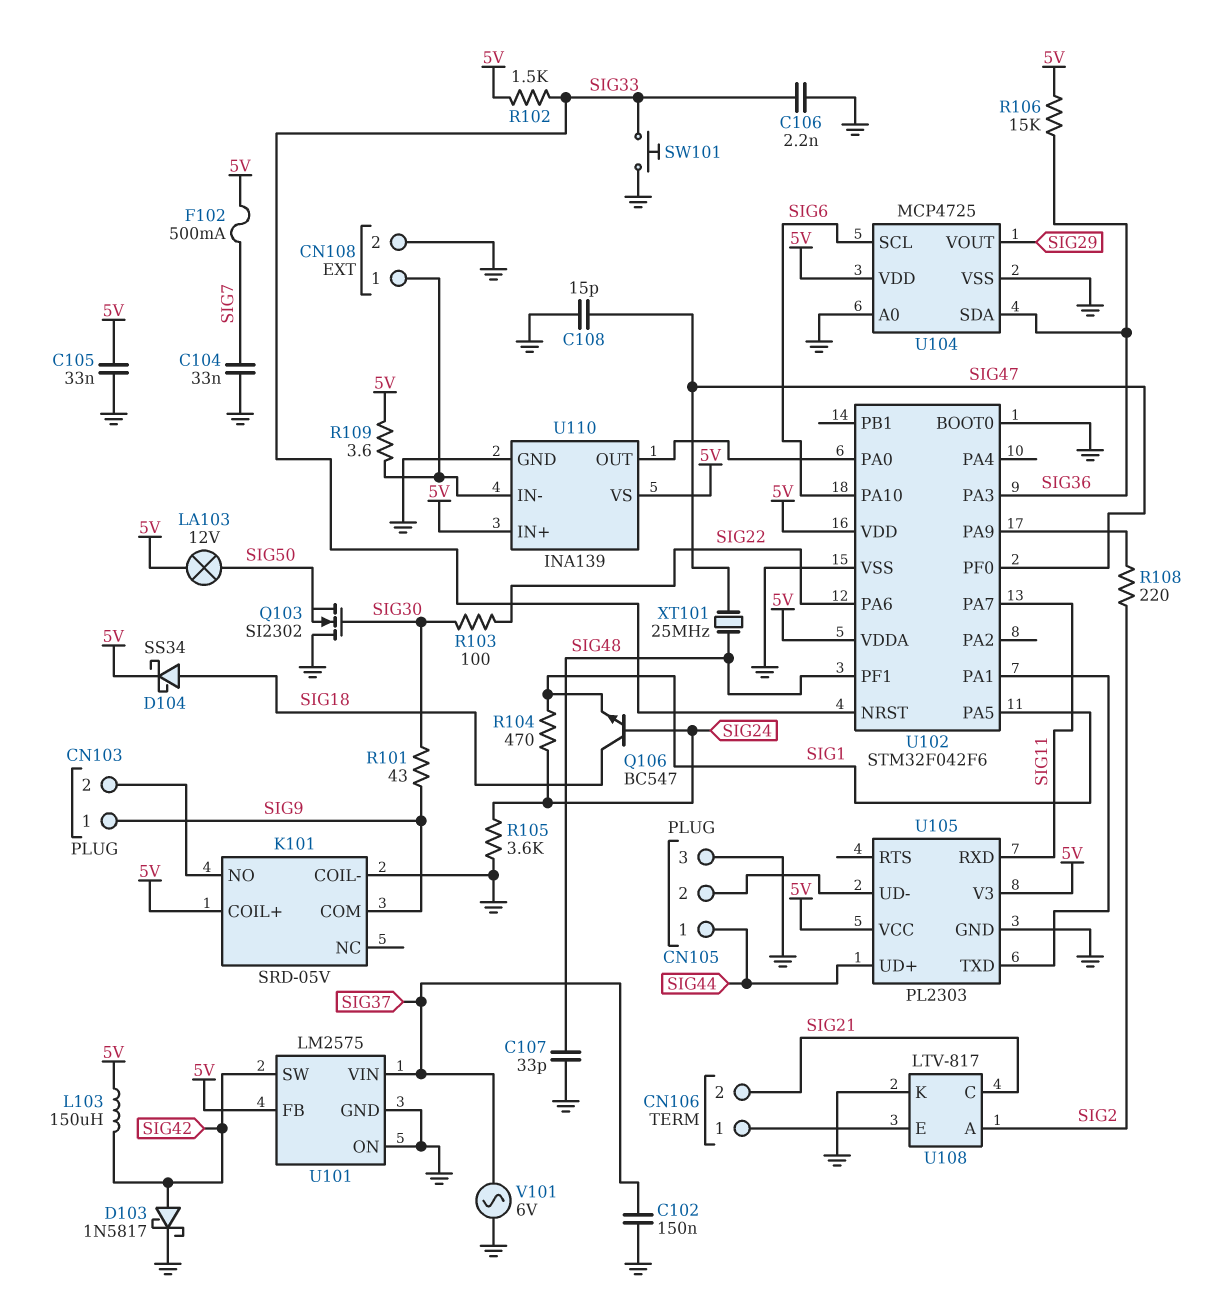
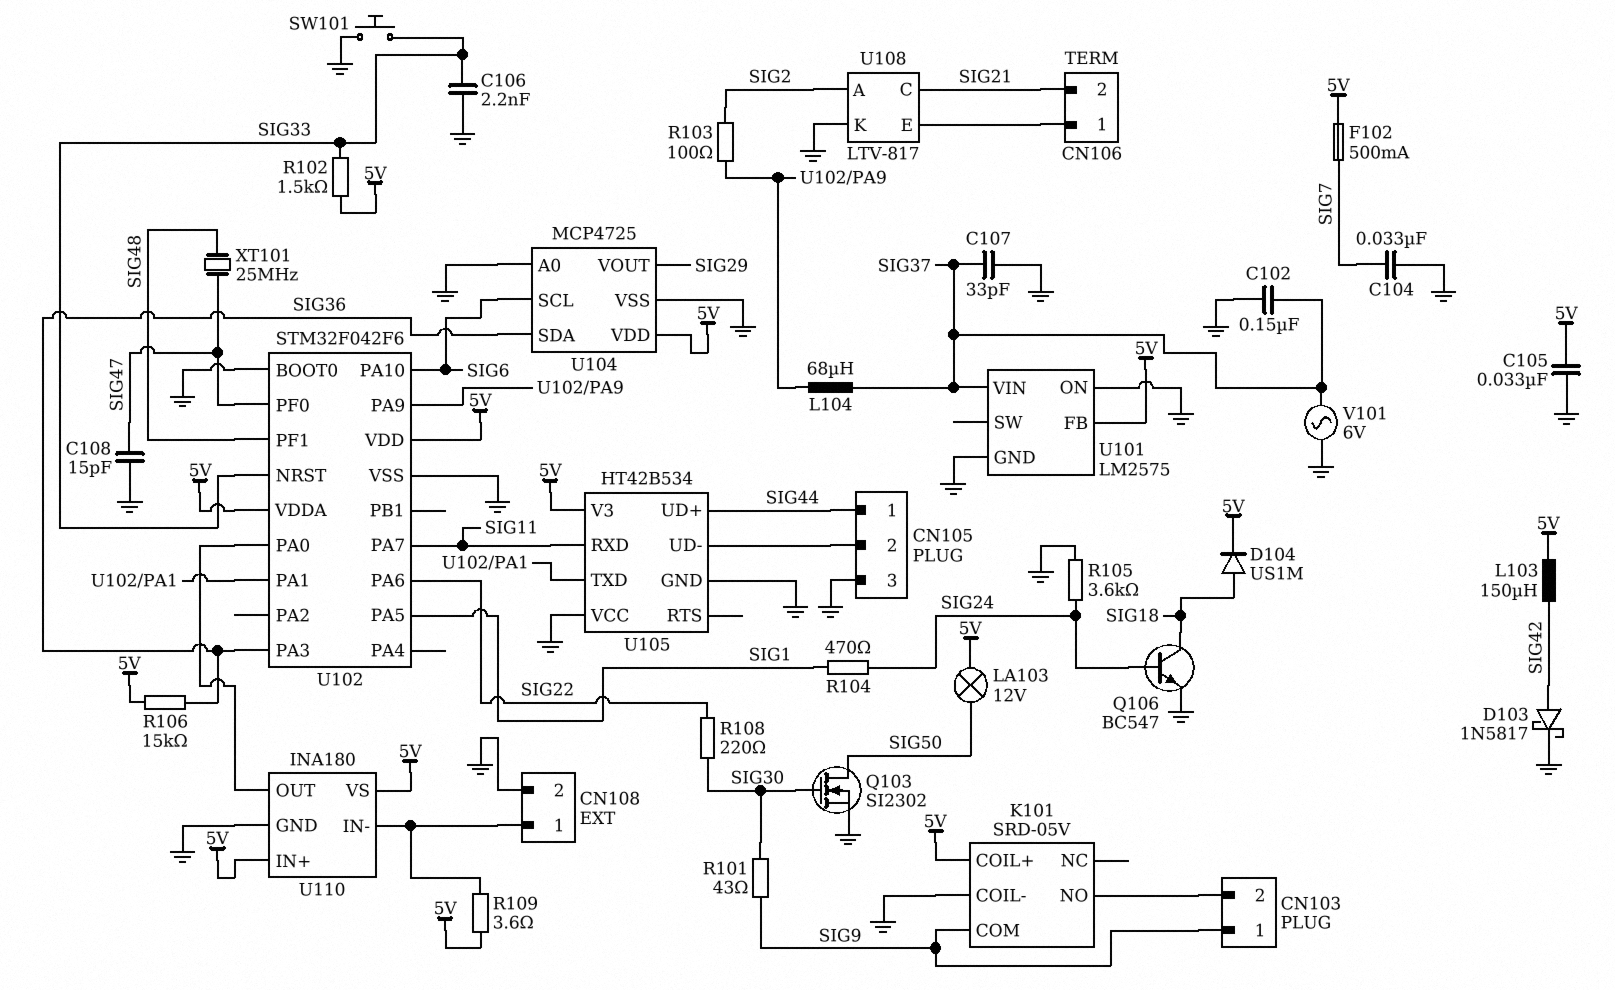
C107: 33pF (GND, SIG48) -> 33pF (GND, SIG37)
D104: schottky SS34 (A SIG18, K 5V) -> diode US1M (A SIG18, K 5V)
L104: none -> 68uH (SIG37, U102/PA9)
Q103: NMOS SI2302 (G SIG30, D GND, S SIG50) -> NMOS SI2302 (G SIG30, D SIG50, S GND)
Q106: NPN BC547 (B SIG24, C SIG18, E SIG1) -> NPN BC547 (B SIG24, C SIG18, E GND)
R103: 100 (SIG22, SIG30) -> 100 (SIG2, U102/PA9)
R108: 220 (SIG2, U102/PA9) -> 220 (SIG22, SIG30)
U101 pin SW: SIG42 -> none
U105: PL2303 -> HT42B534
U105 pin VCC: 5V -> GND
U110: INA139 -> INA180

